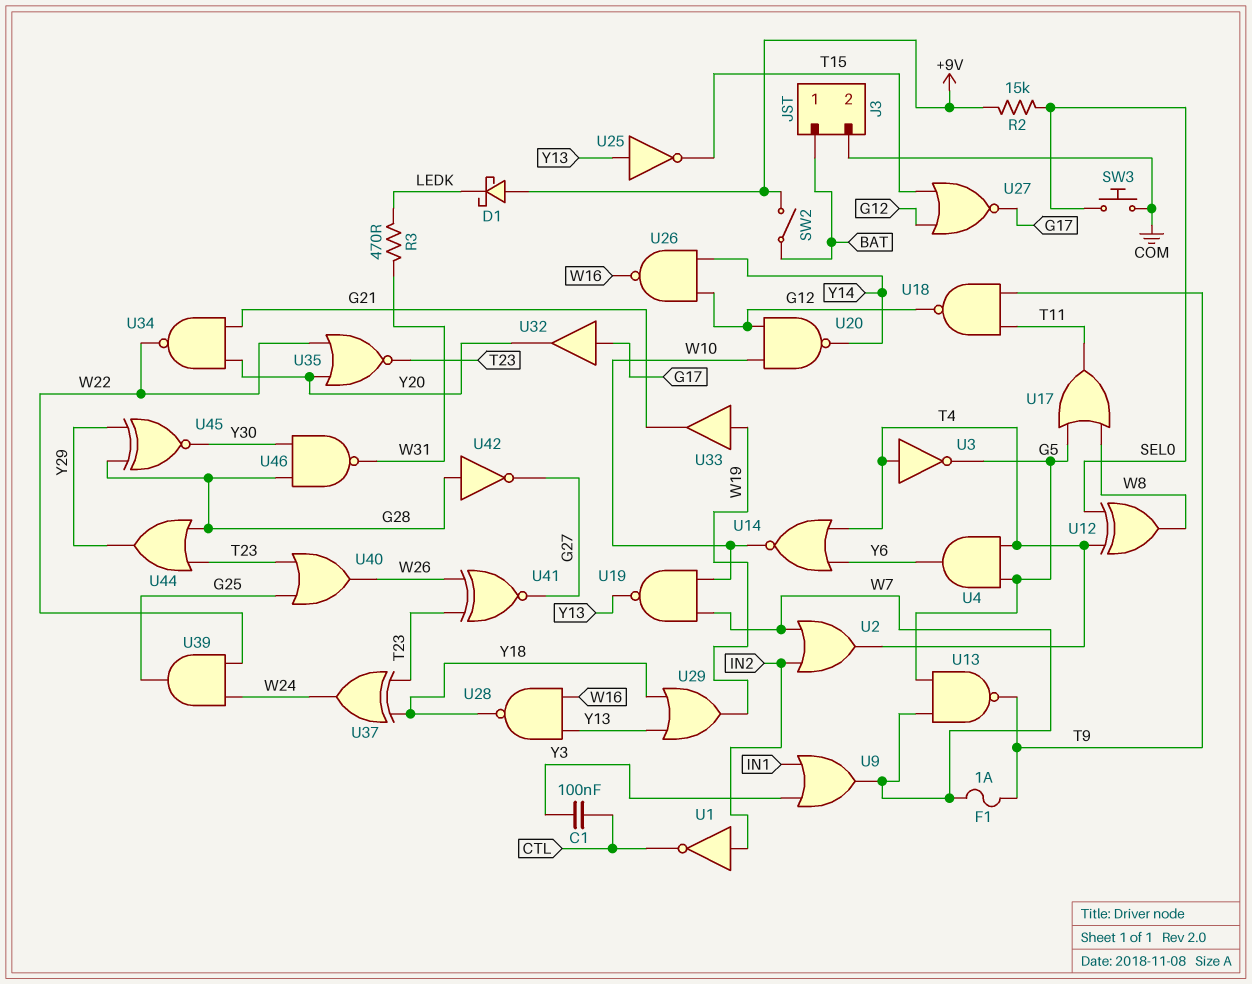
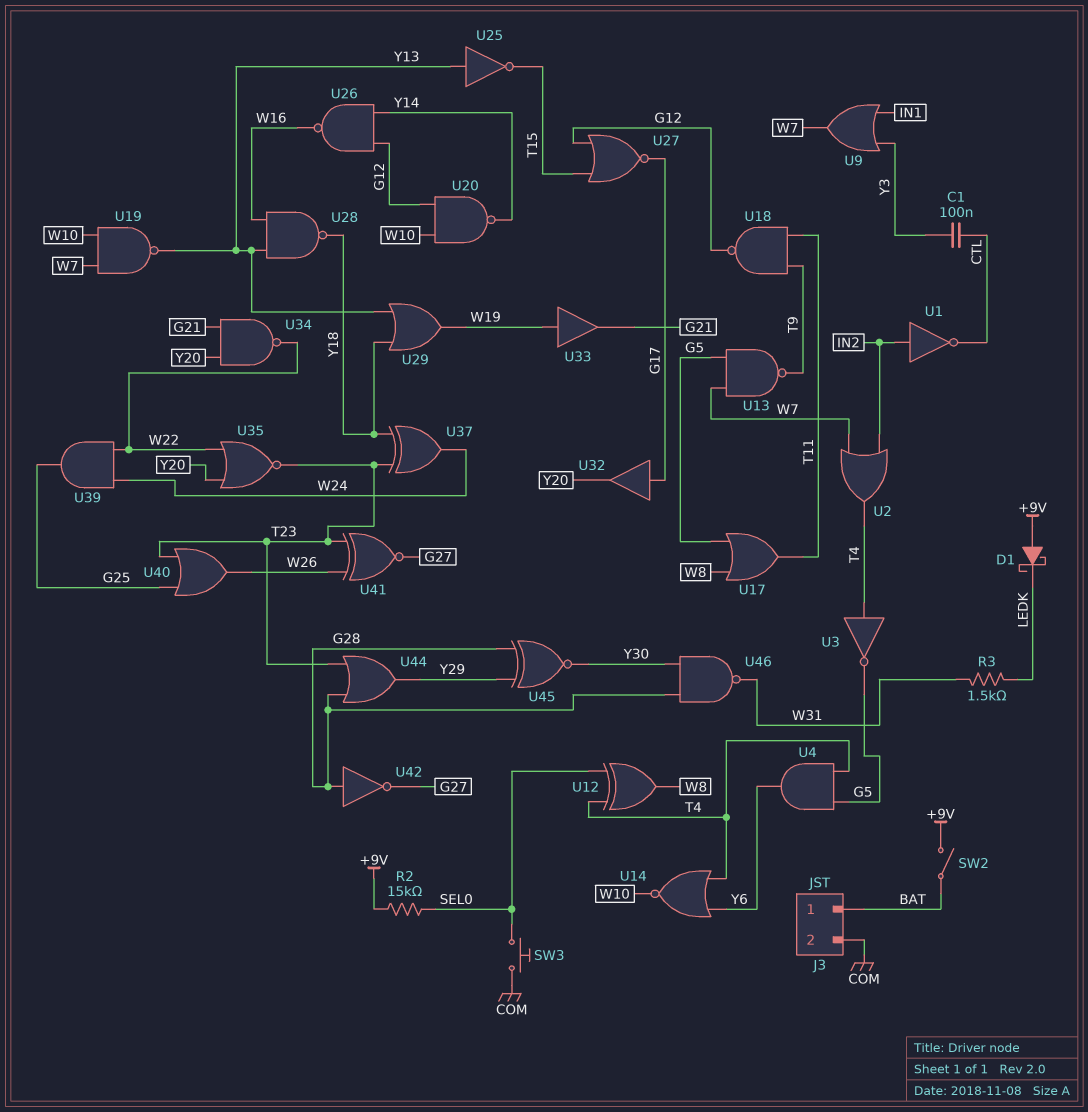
F1: 1A (T9, W7) -> none
R3: 470 (LEDK, W31) -> 1.5k (LEDK, W31)

